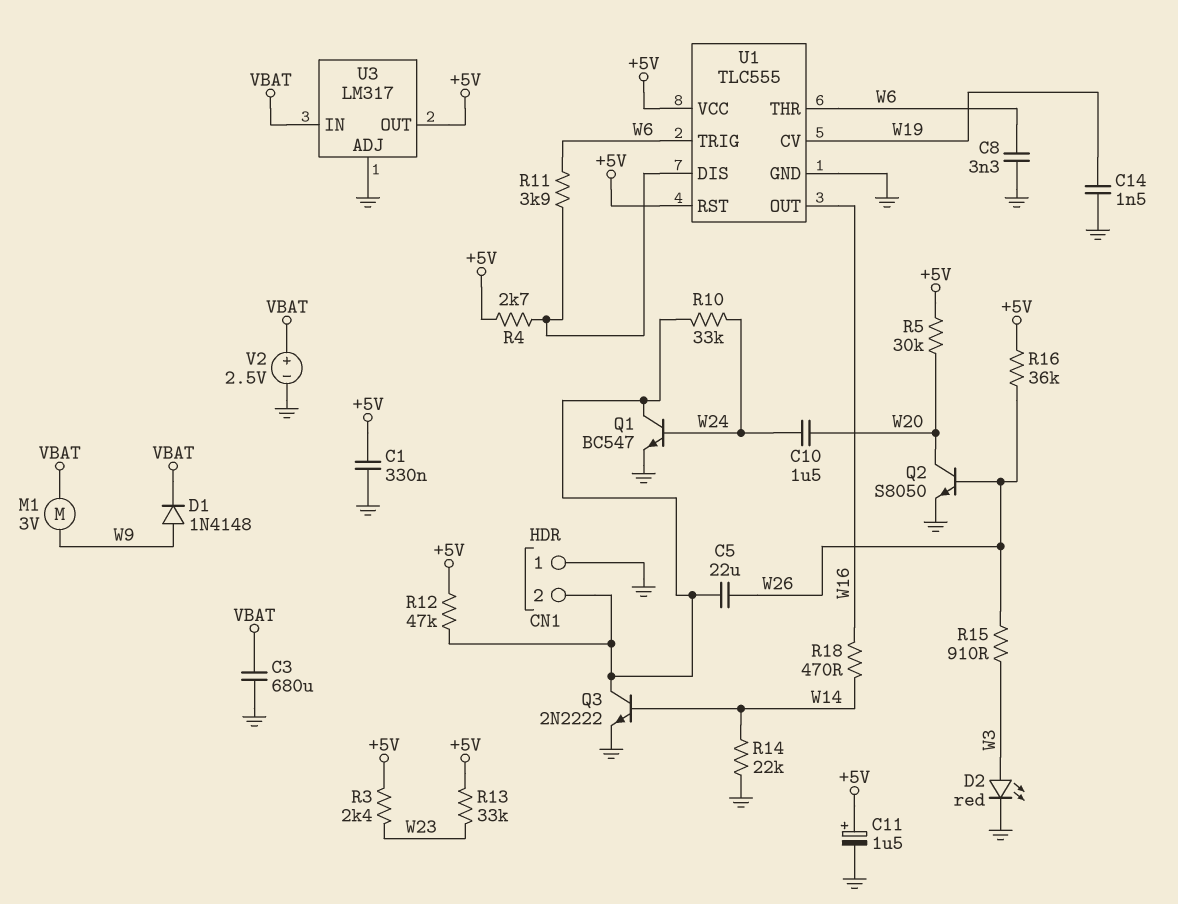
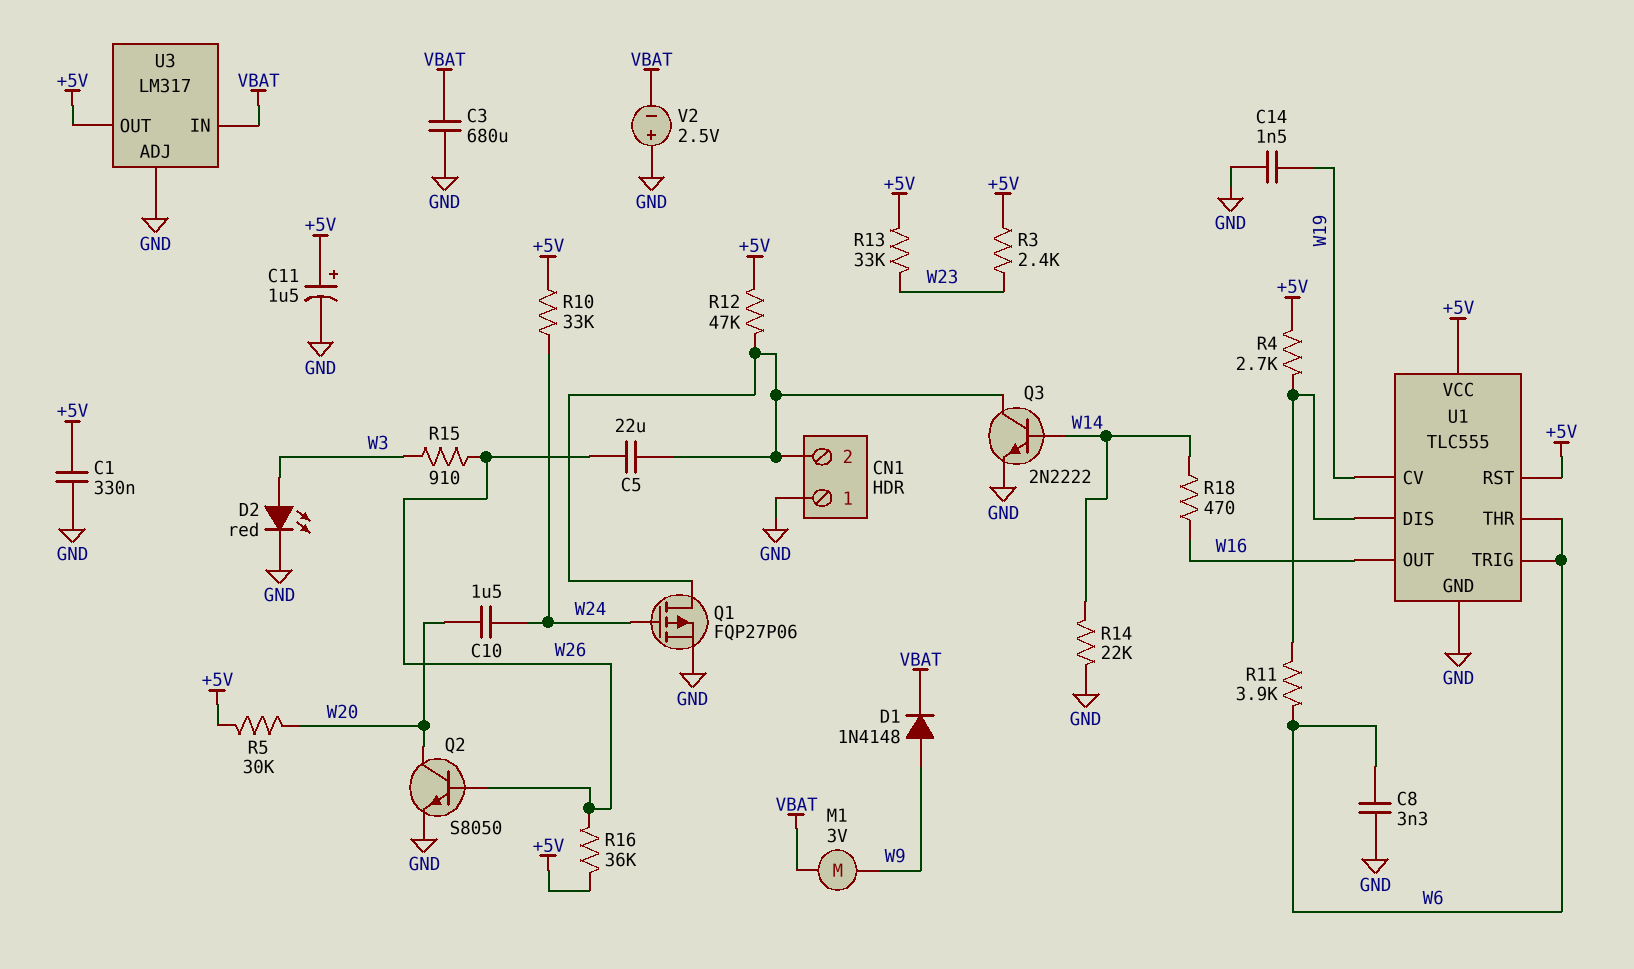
Q1: NPN BC547 (B W24, C CN1/2, E GND) -> PMOS FQP27P06 (G W24, D CN1/2, S GND)
R10: 33k (CN1/2, W24) -> 33k (+5V, W24)
V2: 2.5V (plus VBAT, minus GND) -> 2.5V (plus GND, minus VBAT)

